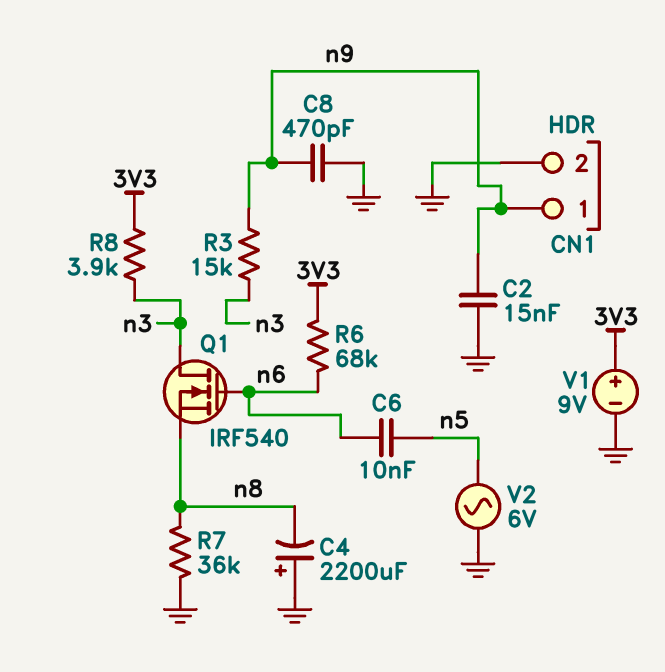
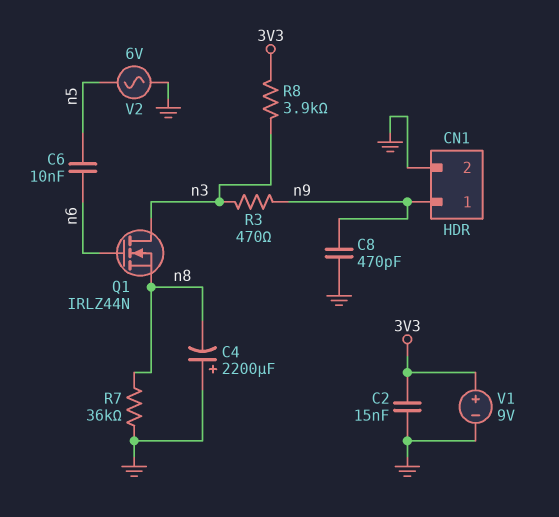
C2: 15nF (GND, n9) -> 15nF (3V3, GND)
Q1: NMOS IRF540 (G n6, D n3, S n8) -> NMOS IRLZ44N (G n6, D n3, S n8)
R3: 15k (n3, n9) -> 470 (n3, n9)
R6: 68k (3V3, n6) -> none

